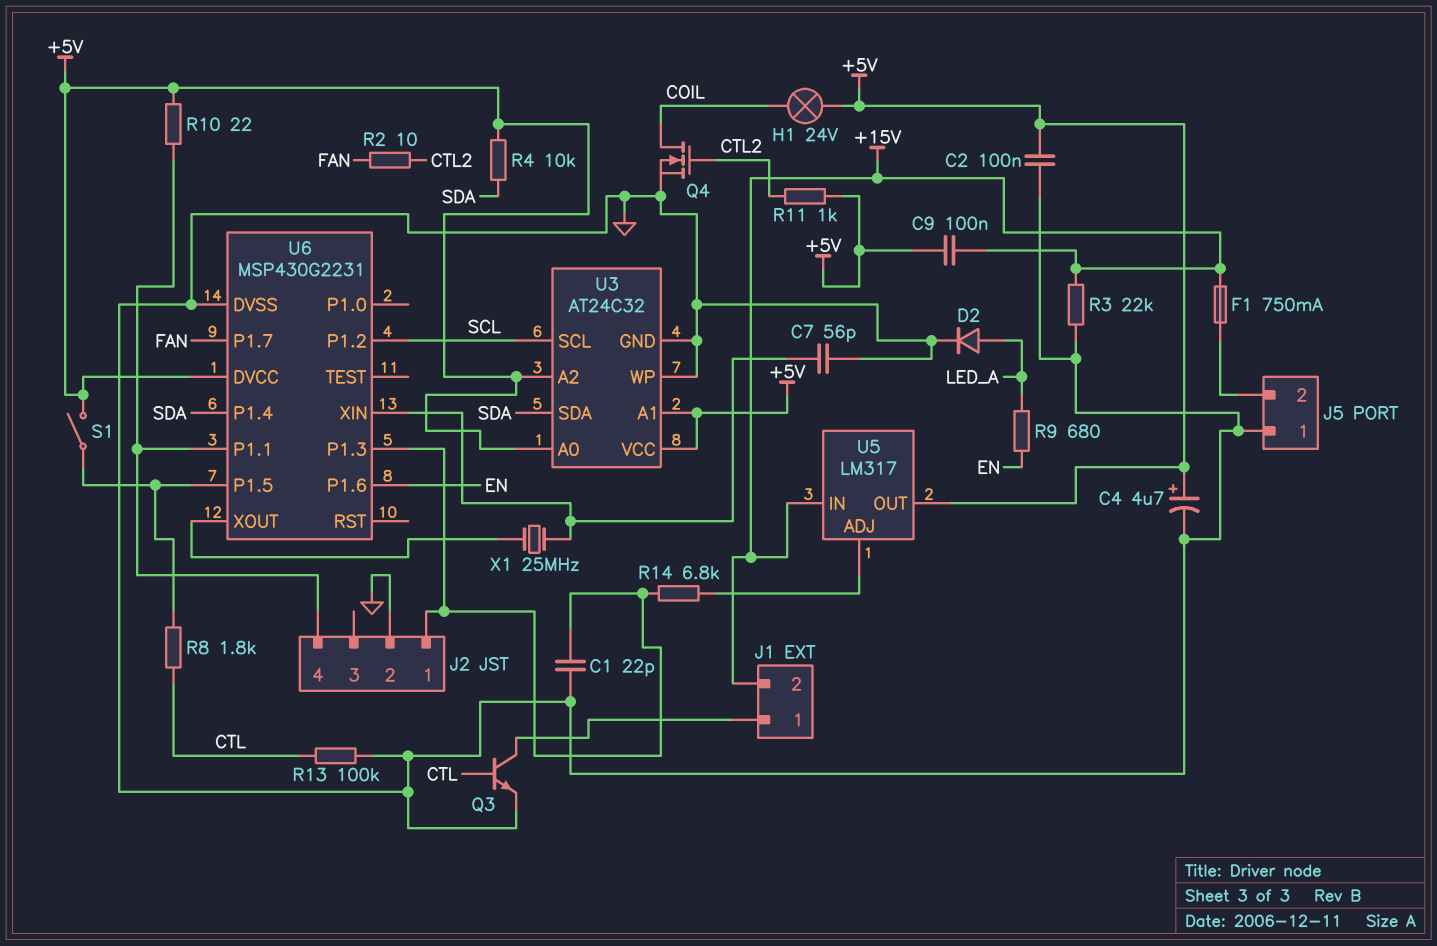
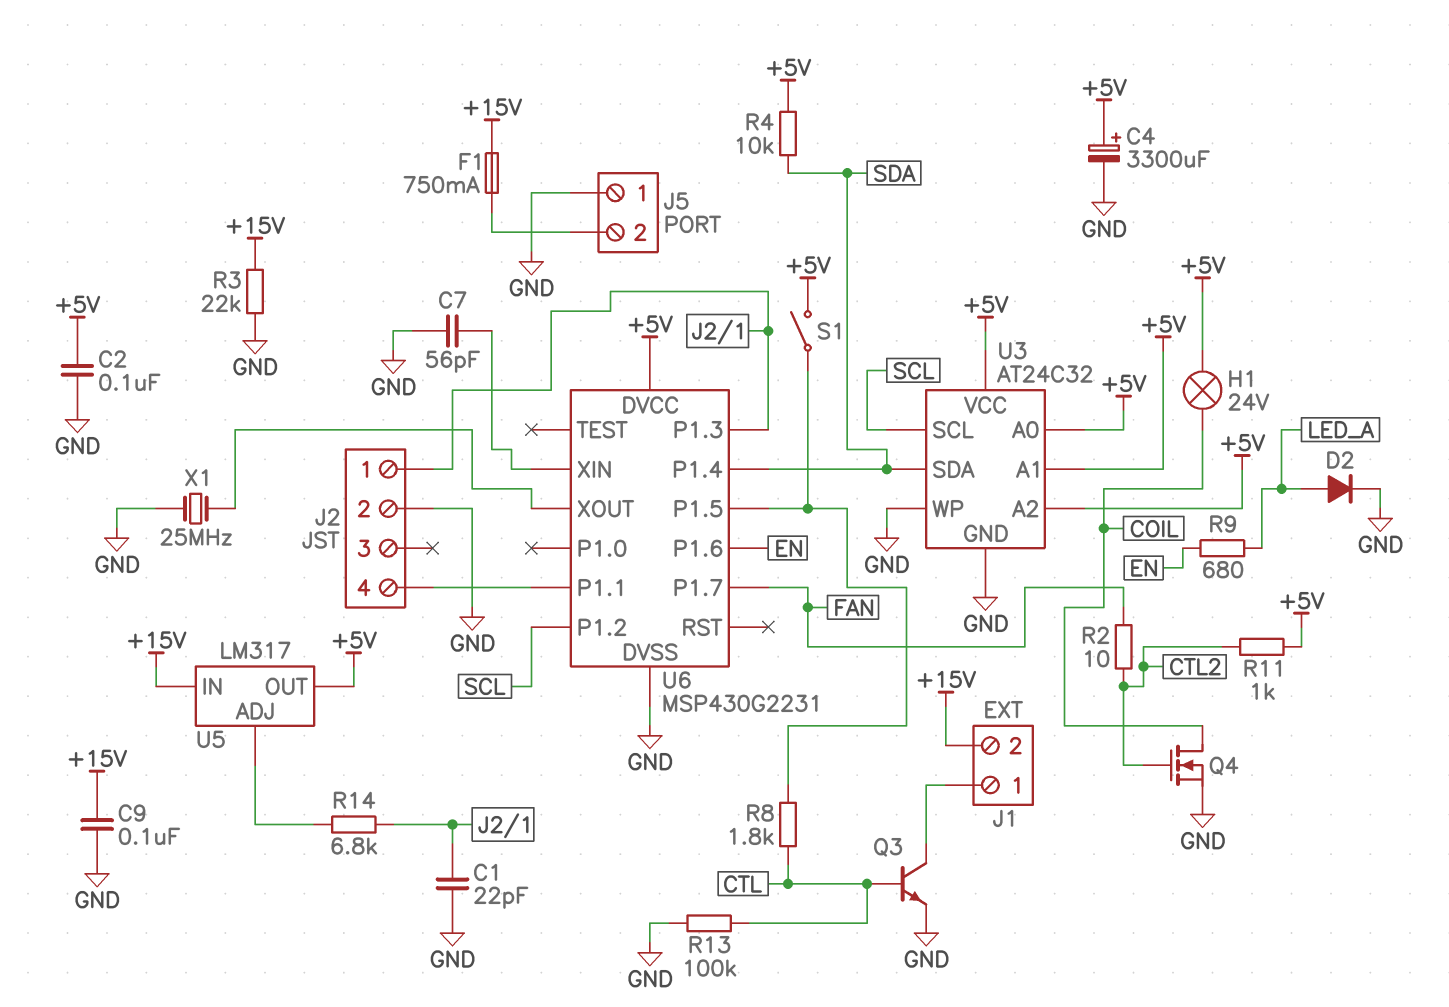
C4: 4.7uF (plus +5V, minus GND) -> 3300uF (plus +5V, minus GND)
C9: 100nF (+5V, +15V) -> 100nF (+15V, GND)
R10: 22 (+5V, J2/4) -> none
X1: 25MHz (U6/XIN, U6/XOUT) -> 25MHz (GND, U6/XOUT)

